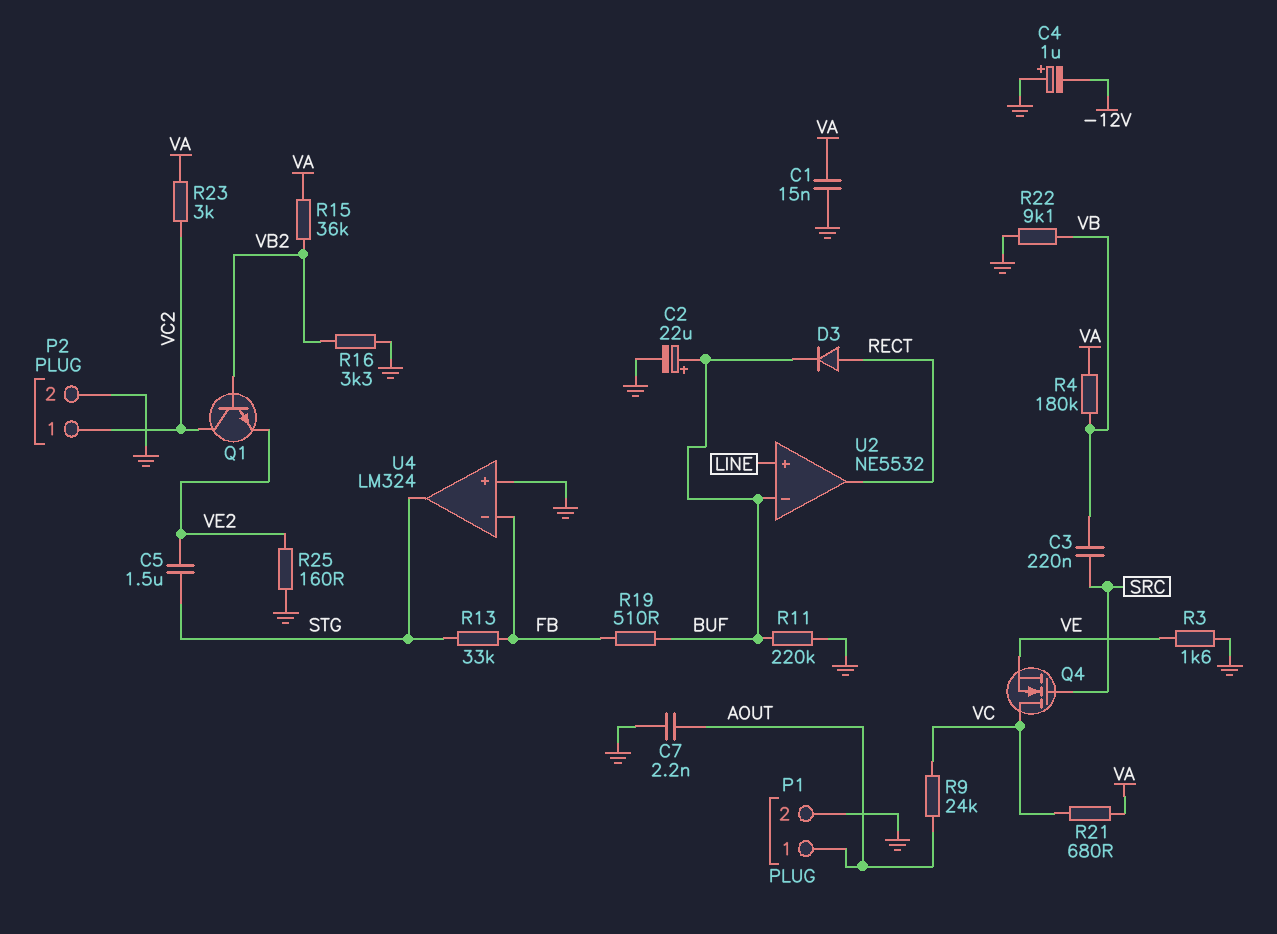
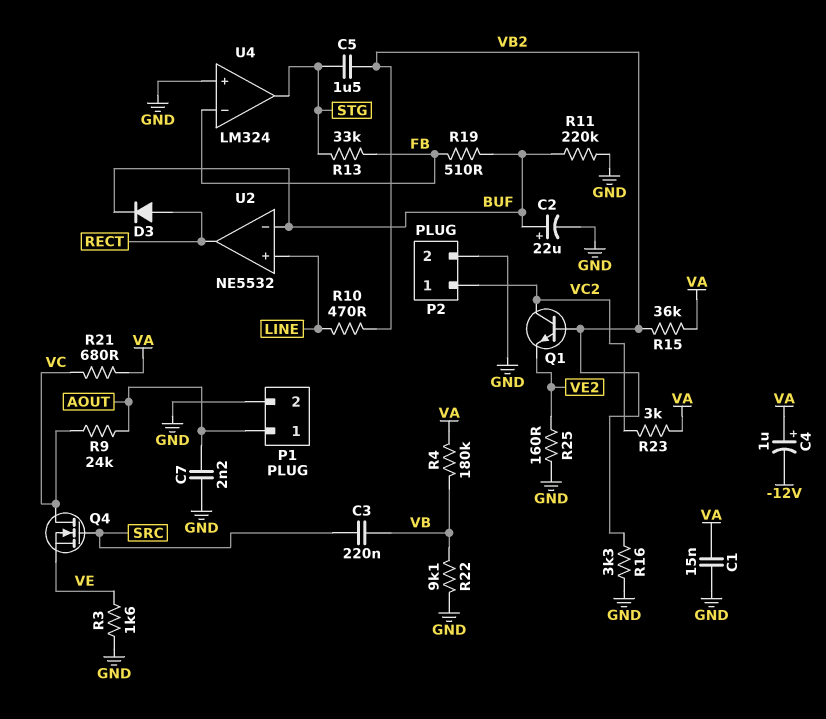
C4: 1uF (plus GND, minus -12V) -> 1uF (plus VA, minus -12V)
C5: 1.5uF (STG, VE2) -> 1.5uF (STG, VB2)
R10: none -> 470 (LINE, VB2)

